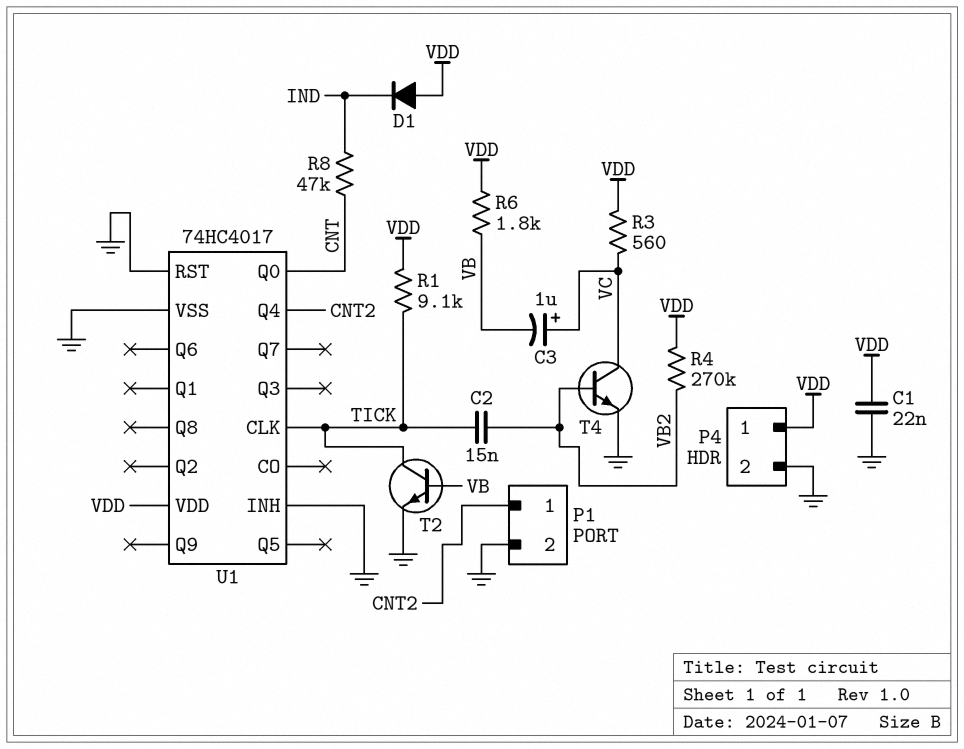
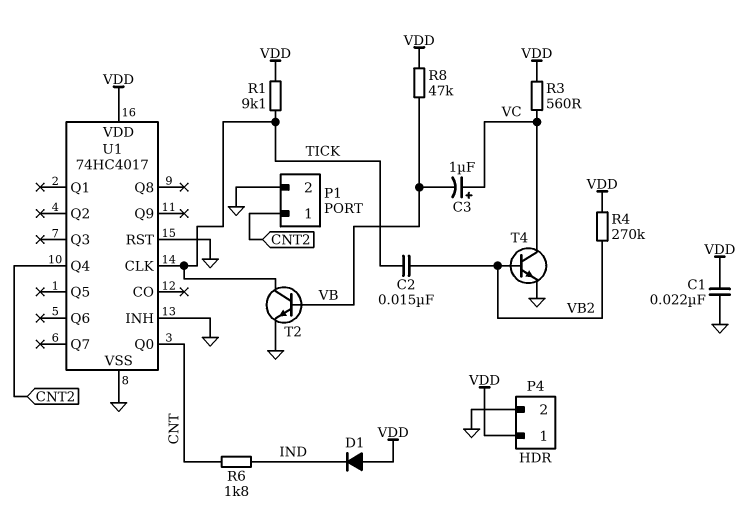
R6: 1.8k (VB, VDD) -> 1.8k (CNT, IND)
R8: 47k (CNT, IND) -> 47k (VB, VDD)

